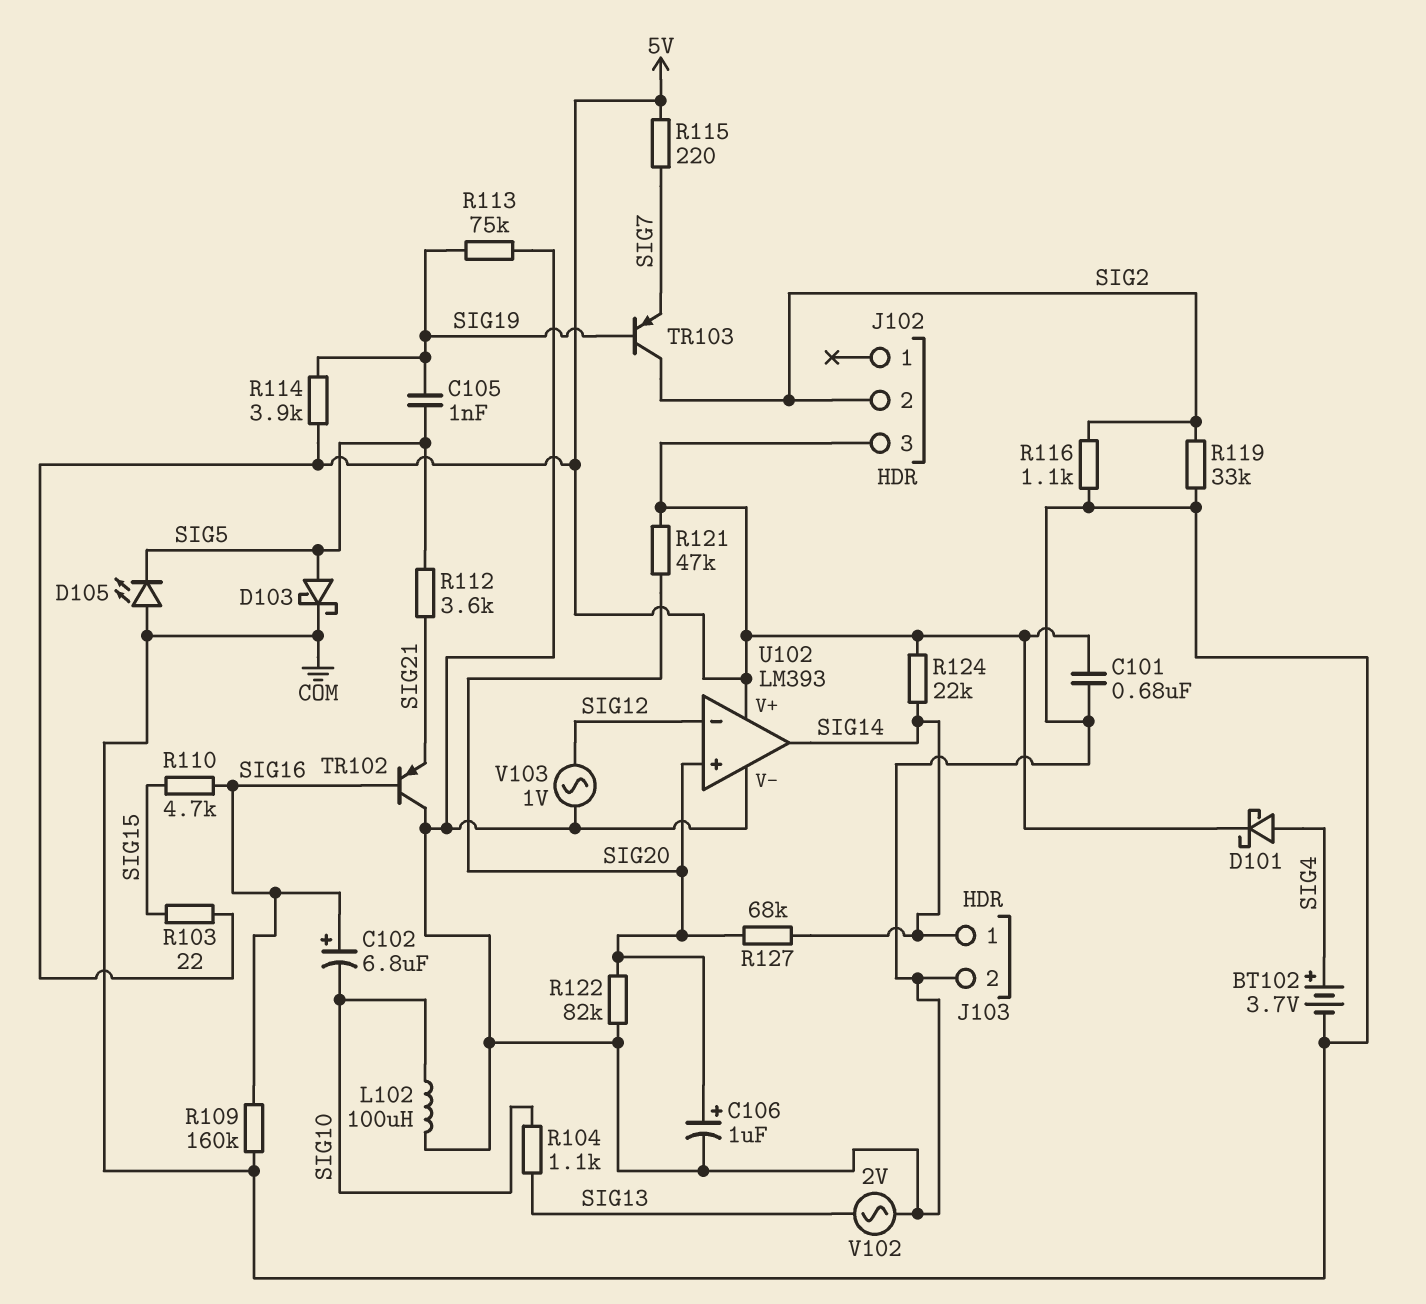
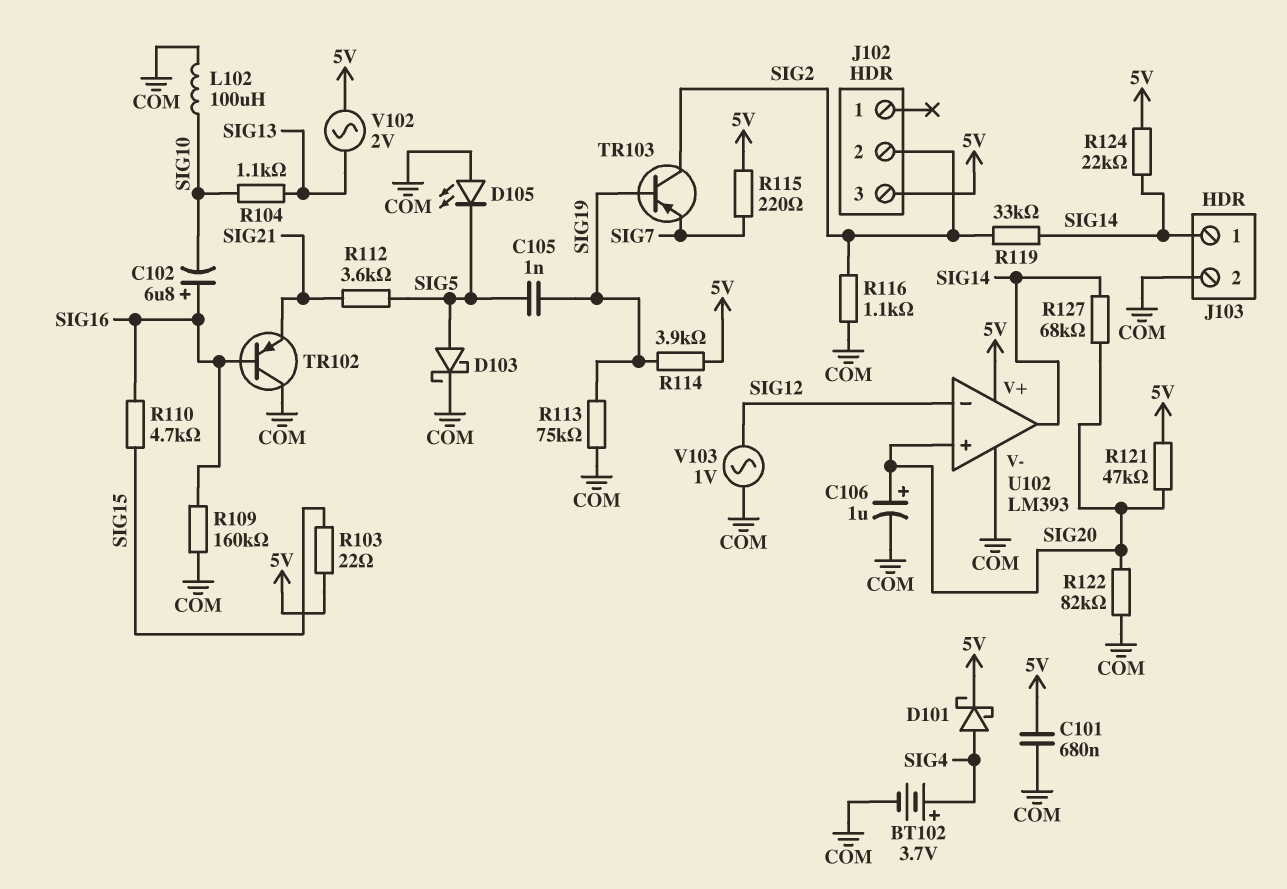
R119: 33k (COM, SIG2) -> 33k (SIG2, SIG14)
V102: AC 2V (COM, SIG13) -> AC 2V (5V, SIG13)

